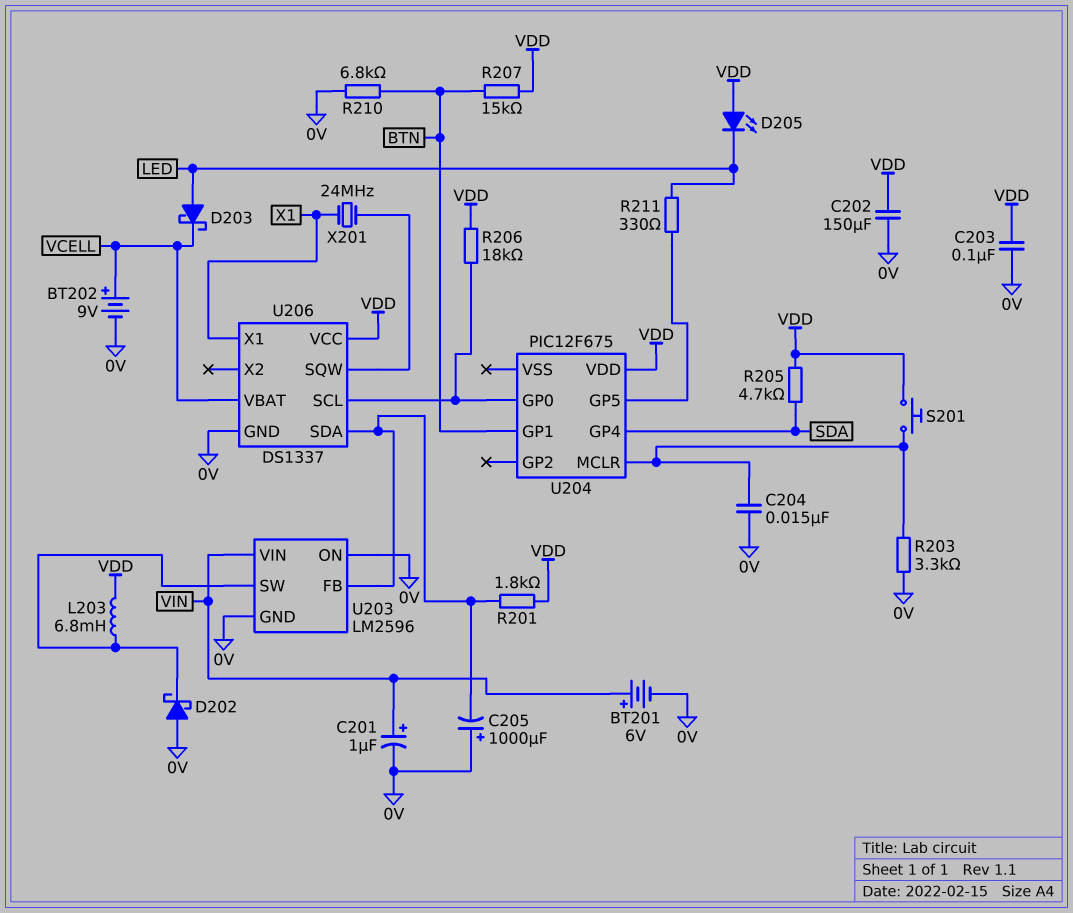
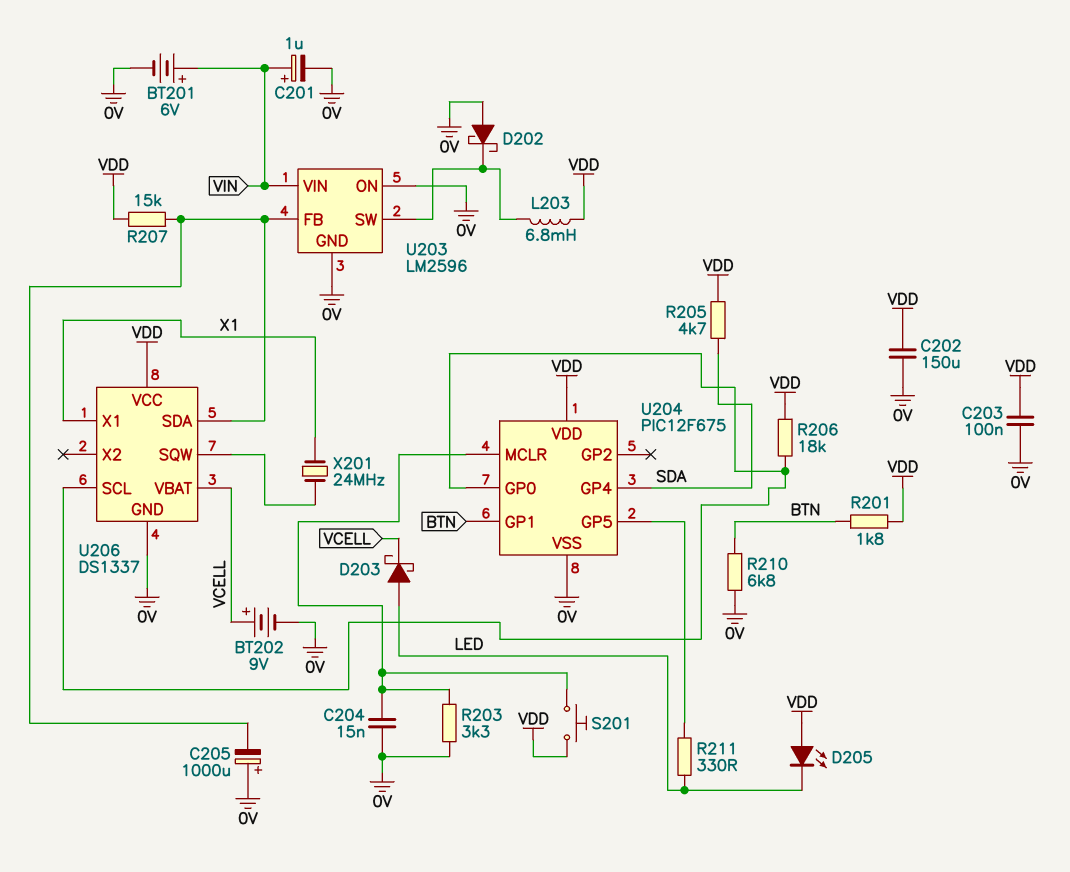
R201: 1.8k (U203/FB, VDD) -> 1.8k (BTN, VDD)
R207: 15k (BTN, VDD) -> 15k (U203/FB, VDD)
U204 pin VSS: none -> 0V

